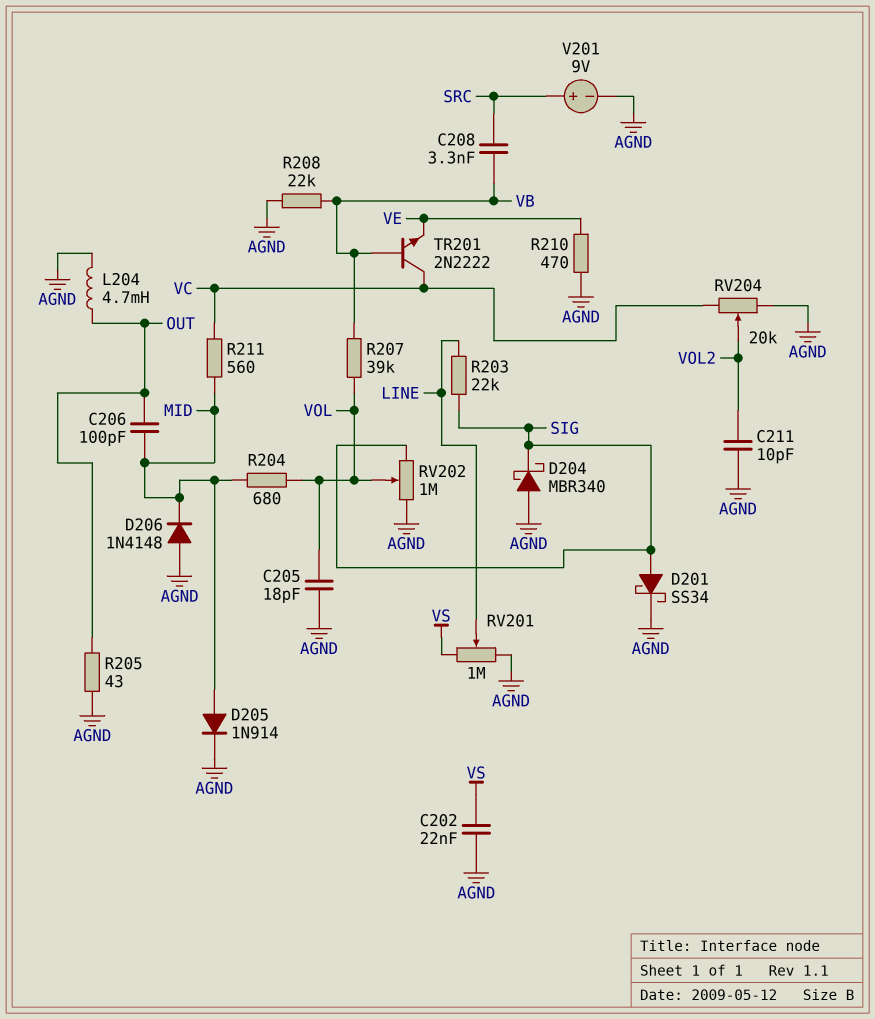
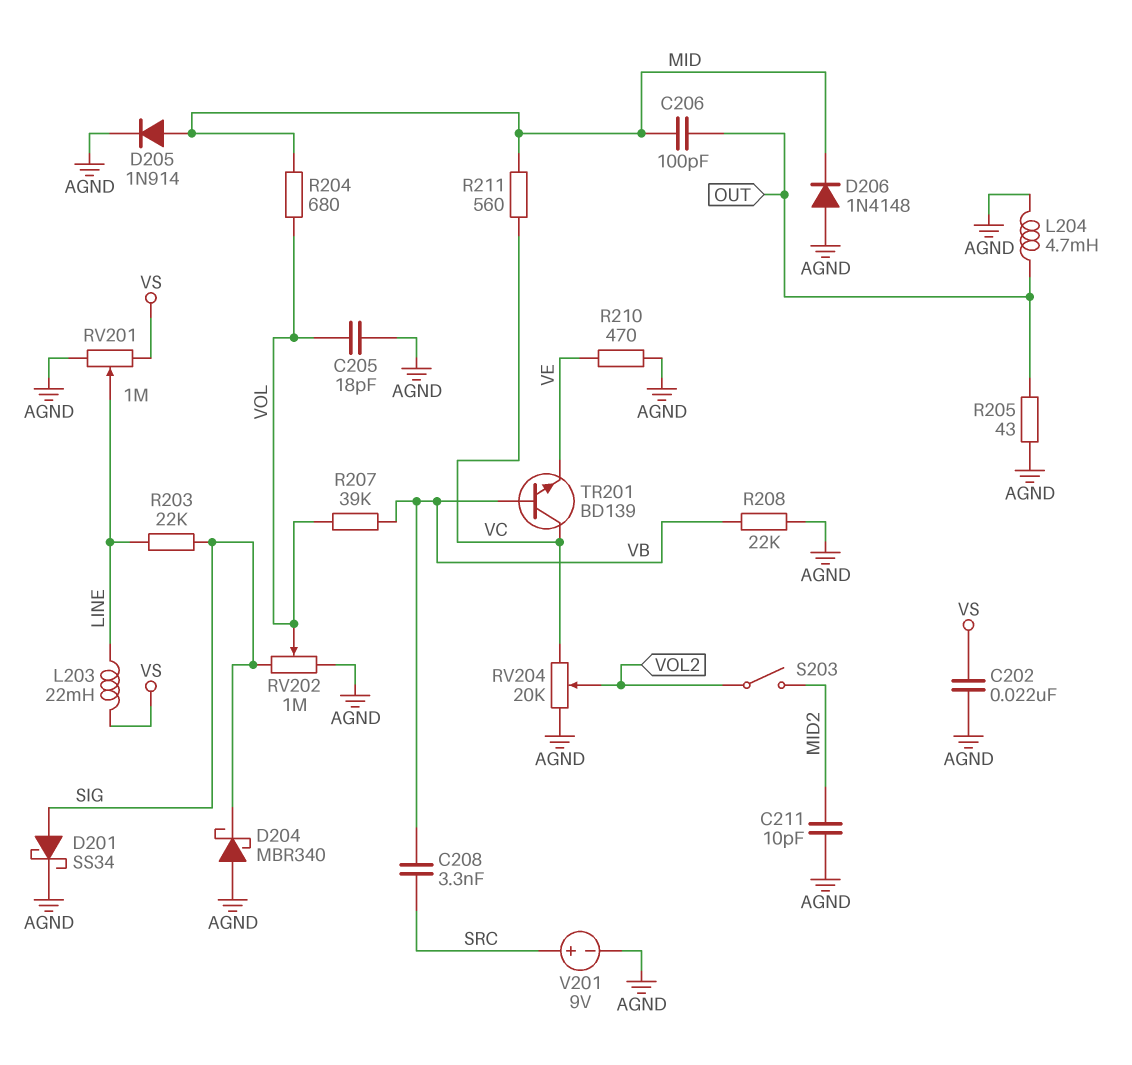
C211: 10pF (AGND, VOL2) -> 10pF (AGND, MID2)
L203: none -> 22mH (LINE, VS)
S203: none -> switch (MID2, VOL2)
TR201: NPN 2N2222 (B VB, C VC, E VE) -> NPN BD139 (B VB, C VC, E VE)

